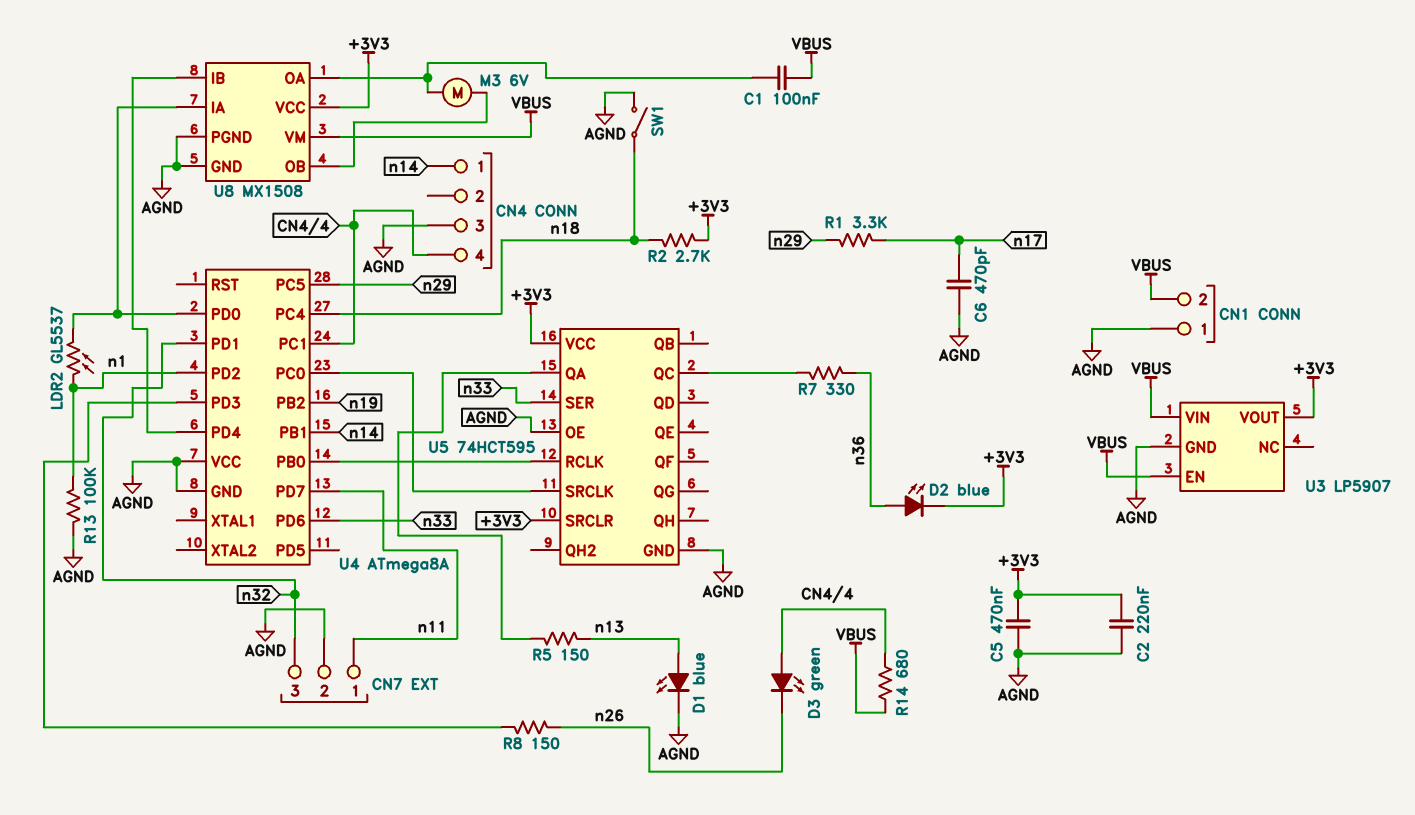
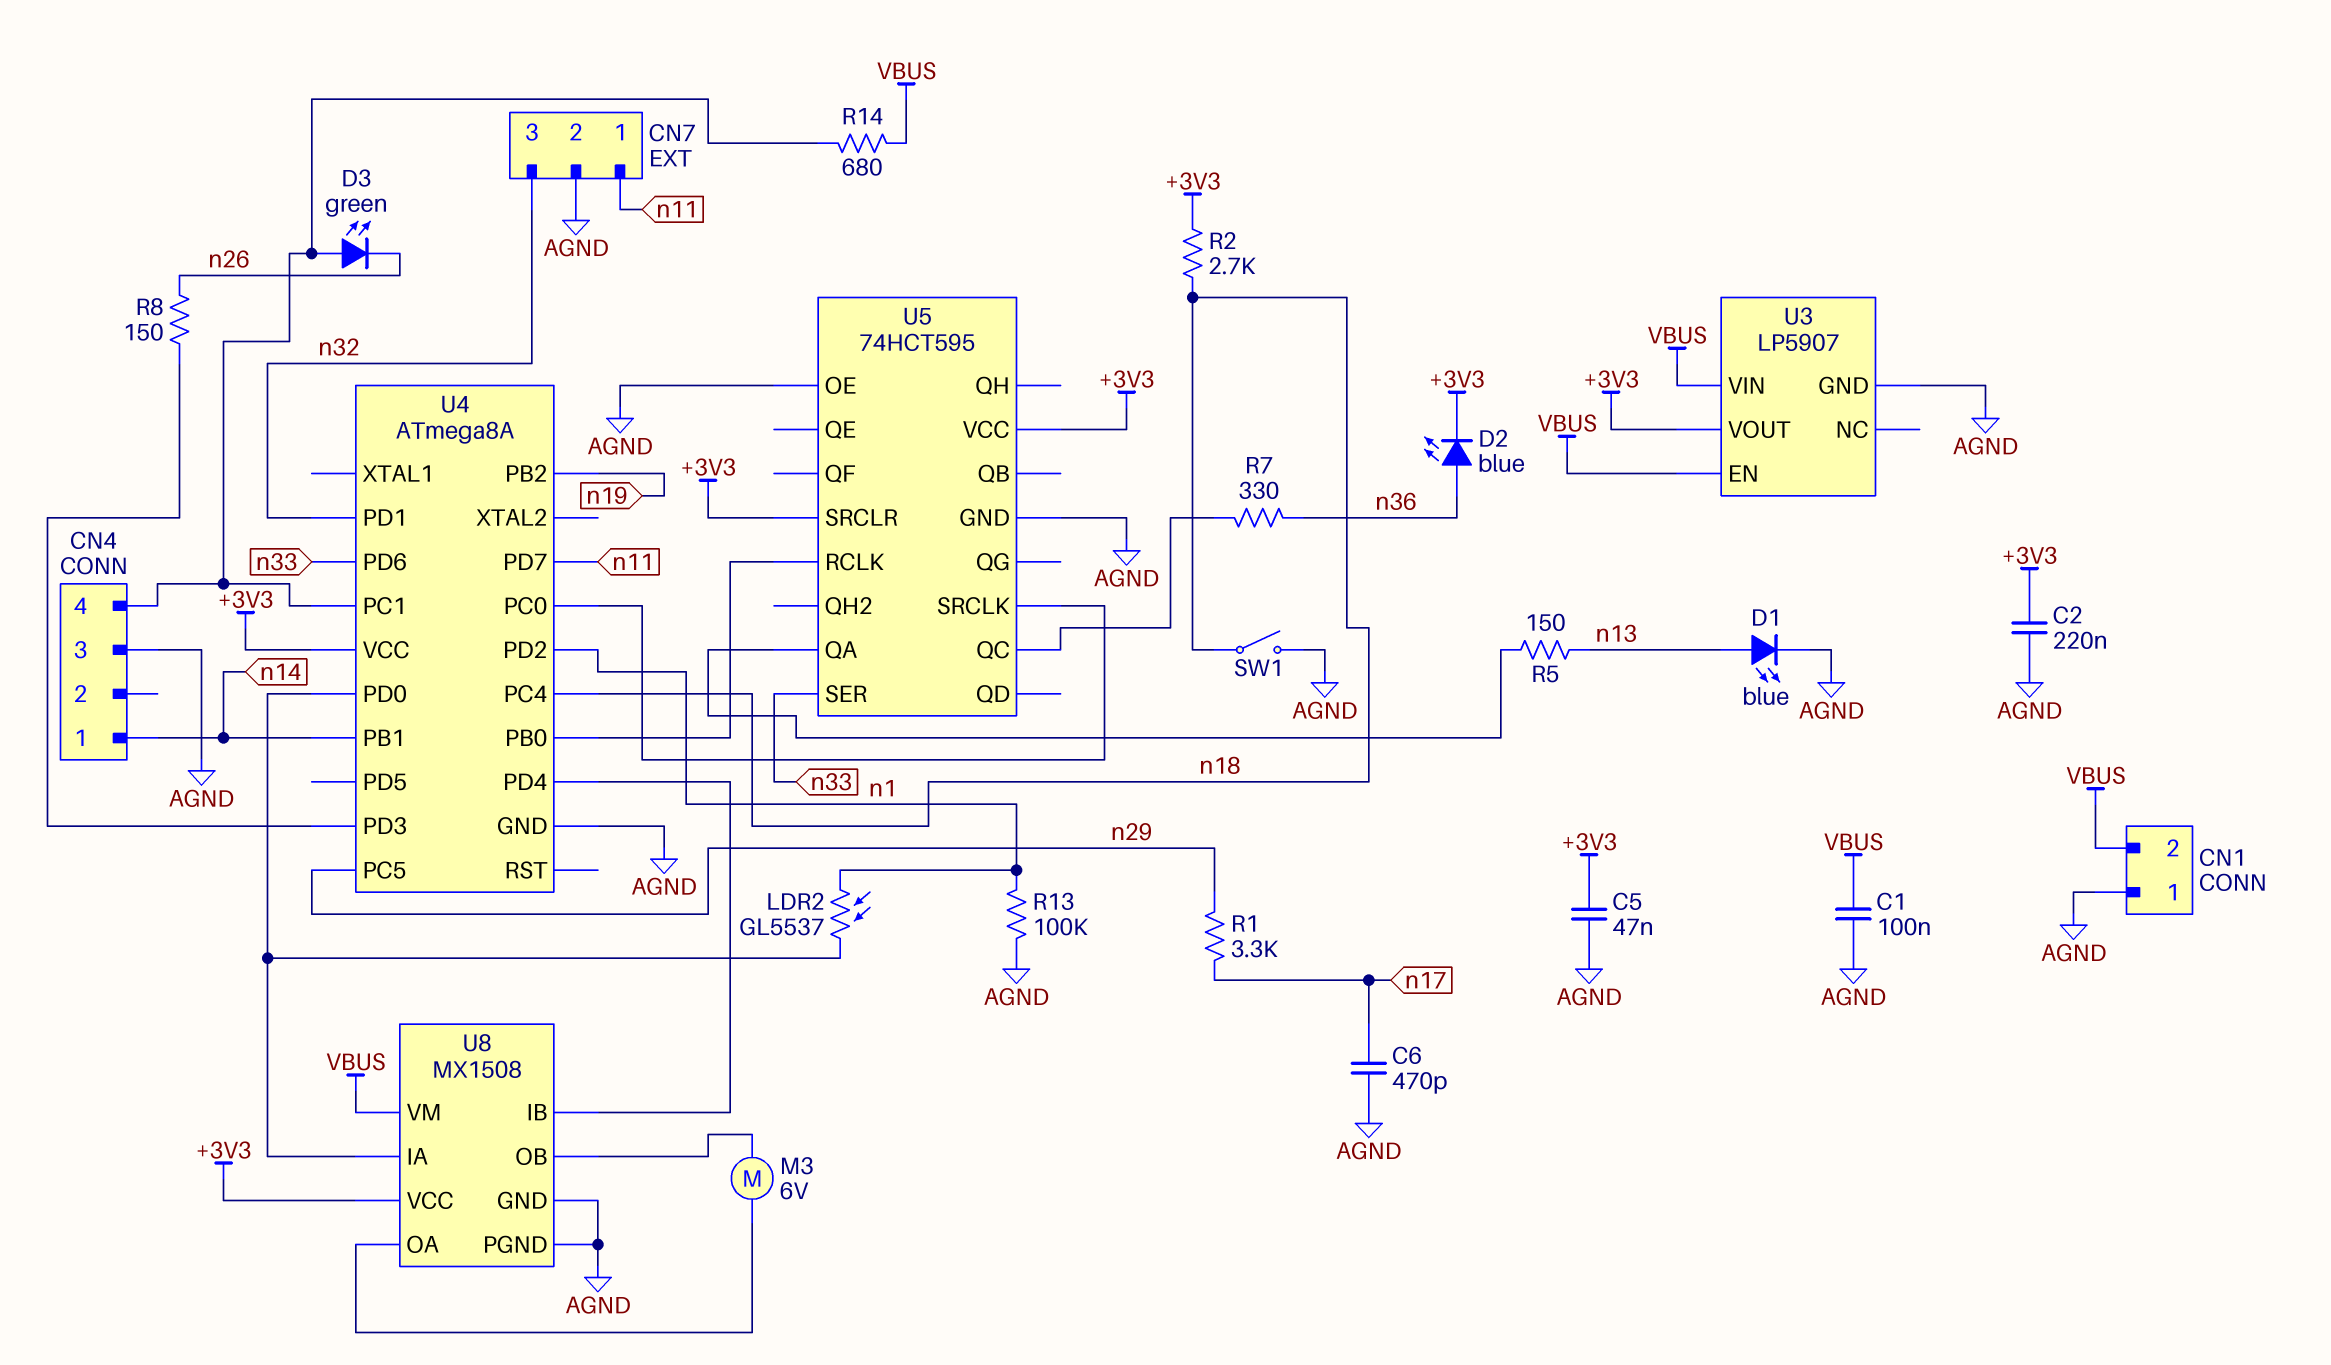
C1: 100nF (U8/OA, VBUS) -> 100nF (AGND, VBUS)
C5: 470nF (+3V3, AGND) -> 47nF (+3V3, AGND)
U4 pin VCC: AGND -> +3V3

